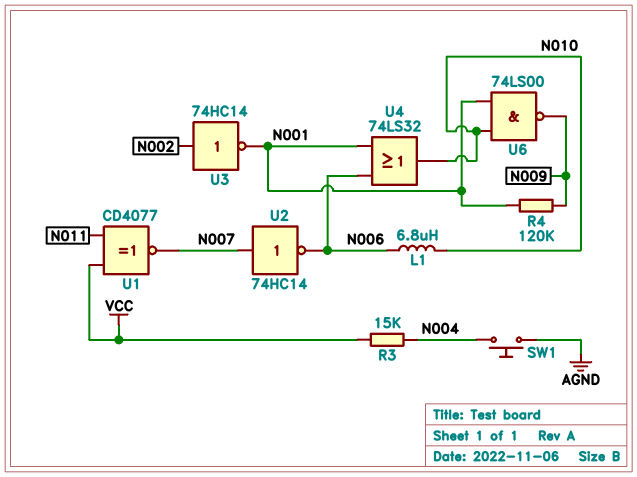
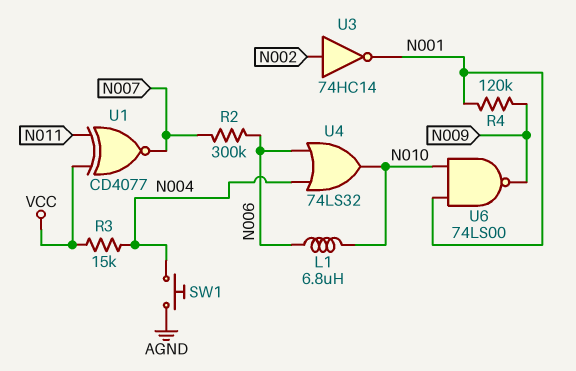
R2: none -> 300k (N006, N007)
U2: NOT 74HC14 (in N007, out N006) -> none
U4: OR 74LS32 (in N001, in N006, out N010) -> OR 74LS32 (in N004, in N006, out N010)

